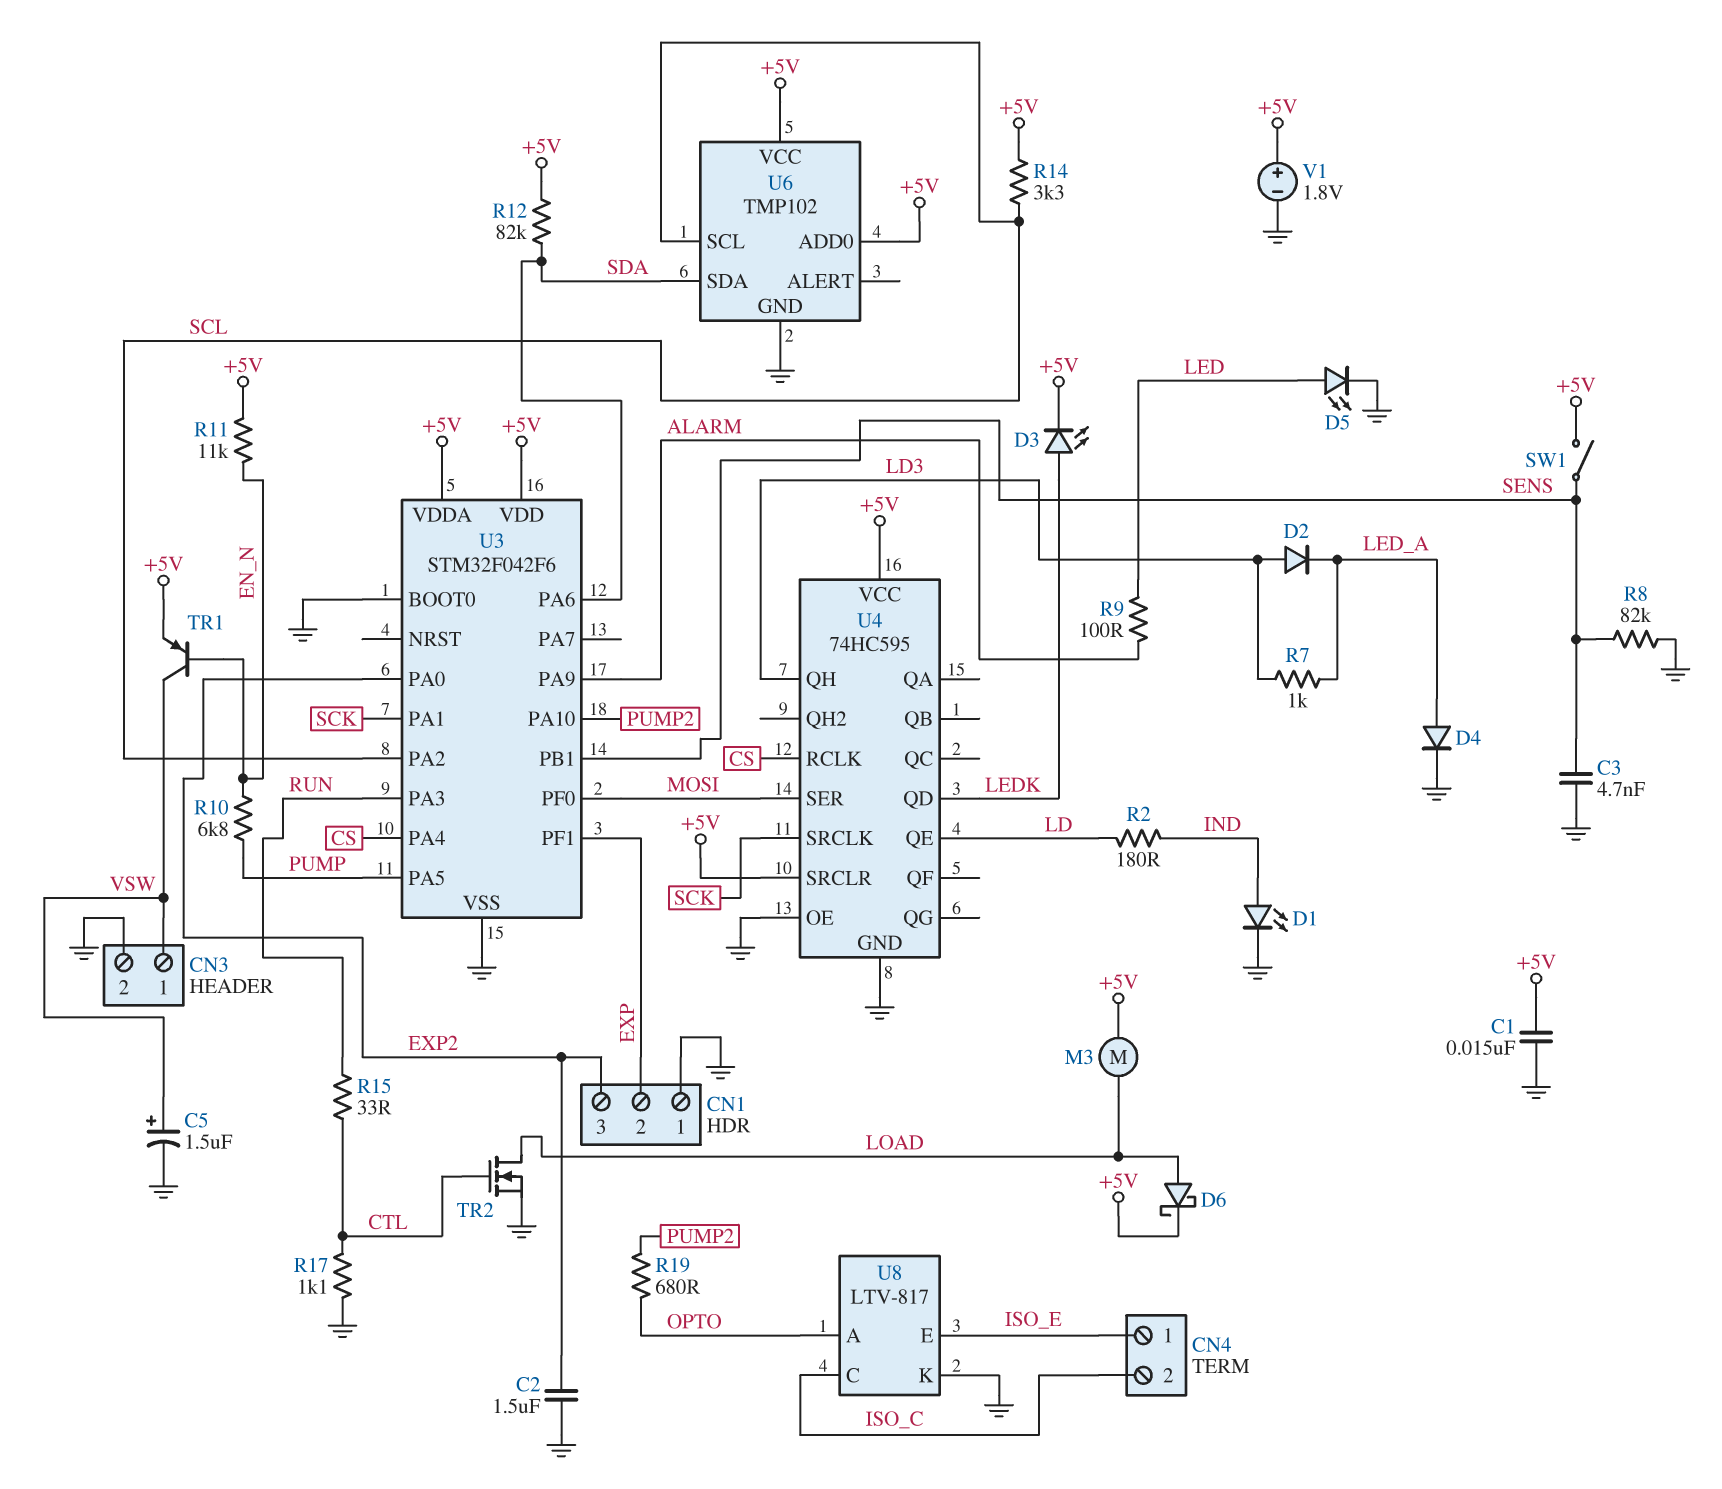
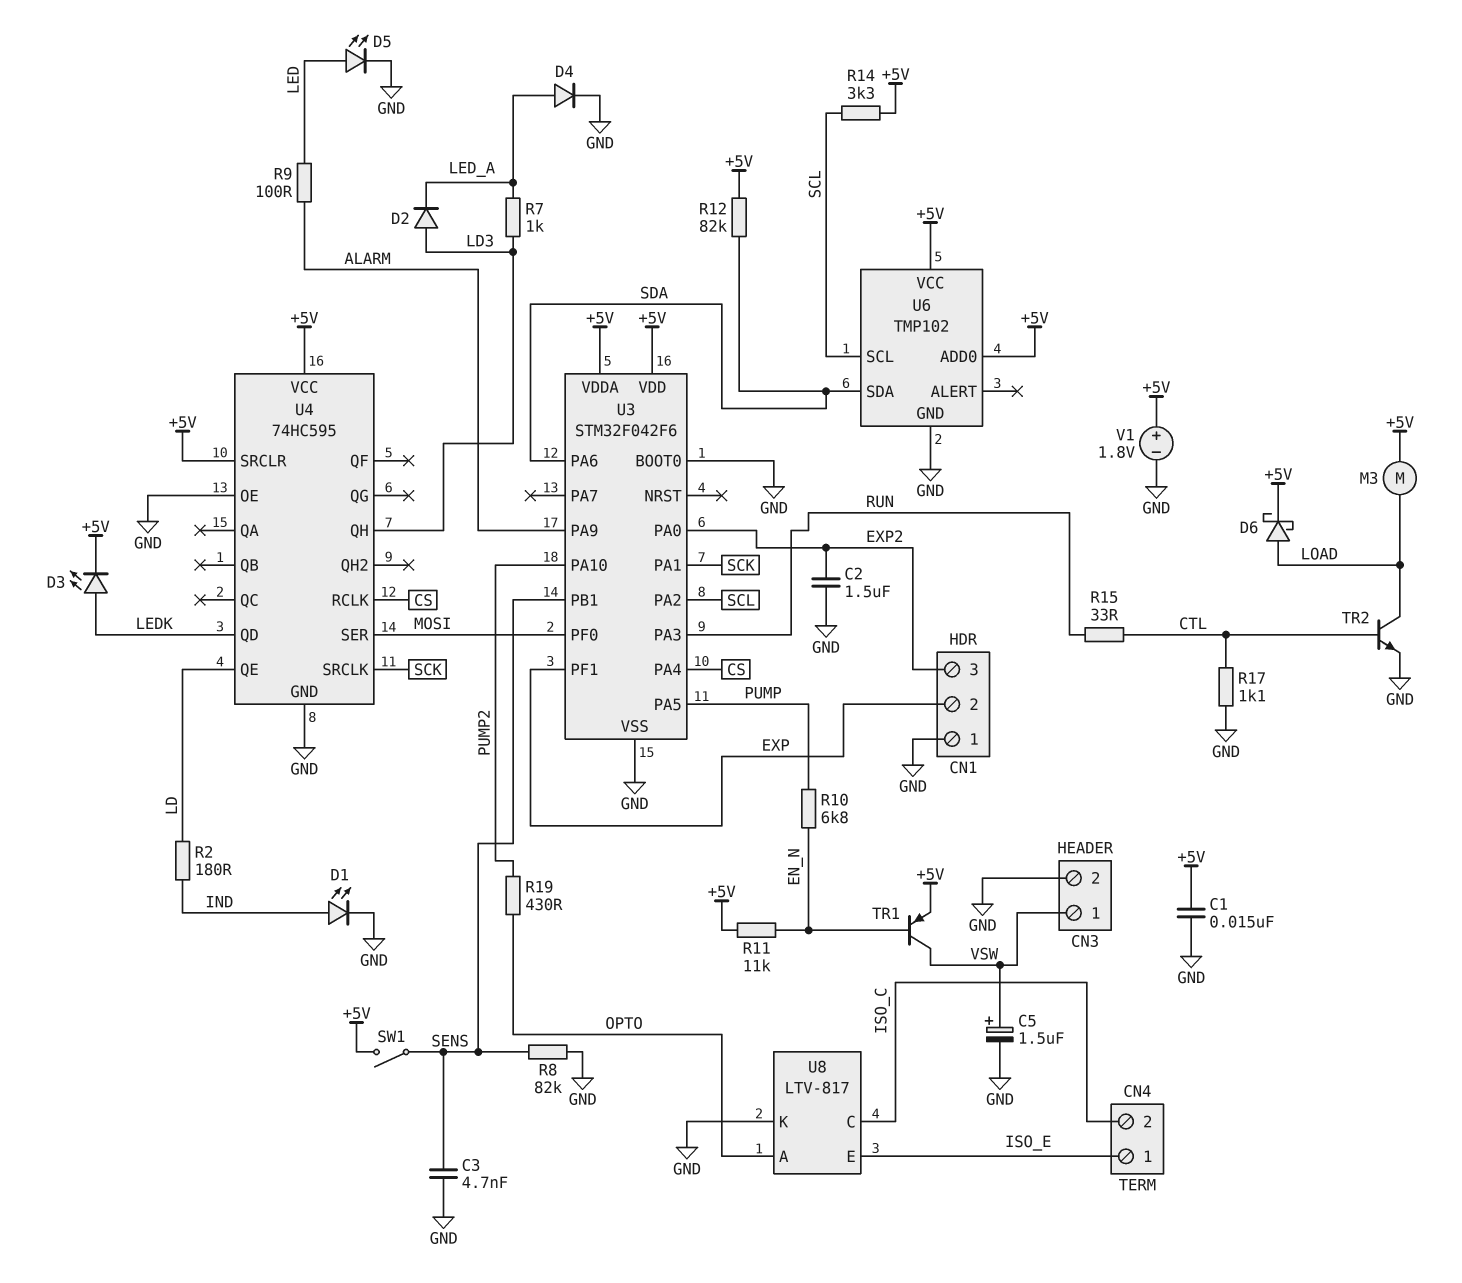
R19: 680 (OPTO, PUMP2) -> 430 (OPTO, PUMP2)
TR2: NMOS (G CTL, D LOAD, S GND) -> NPN (B CTL, C LOAD, E GND)

